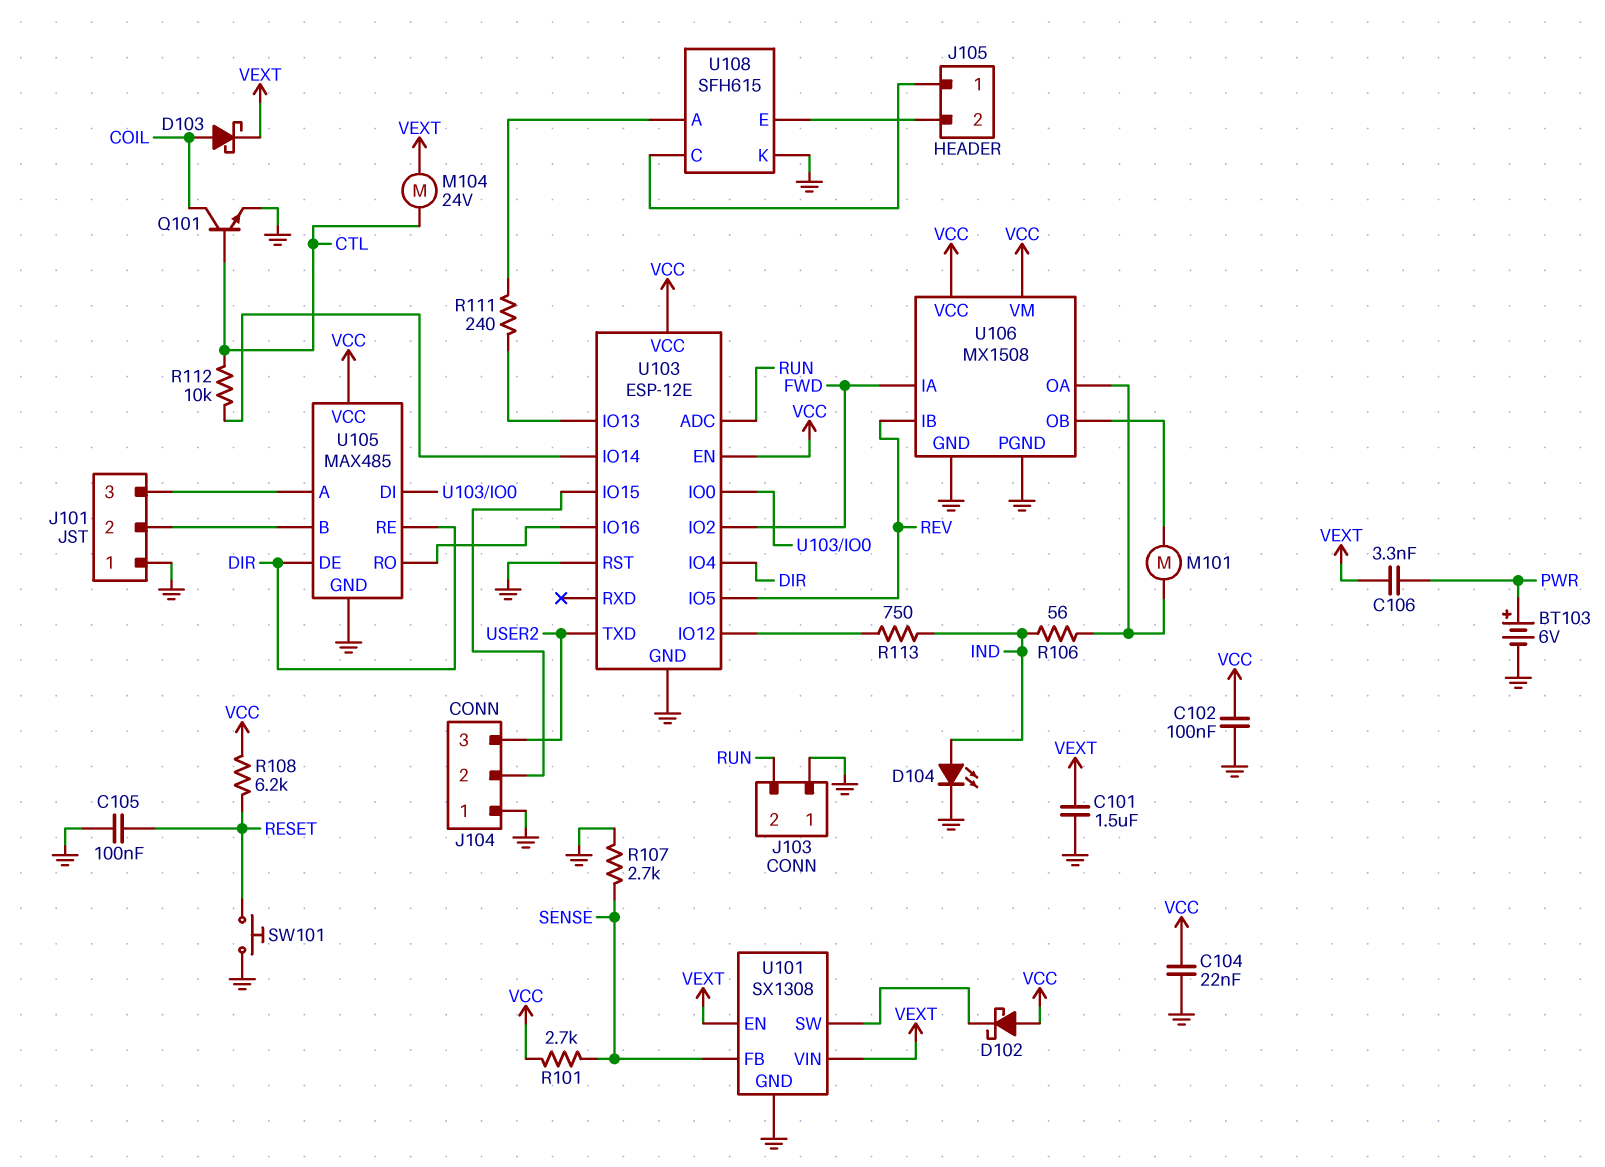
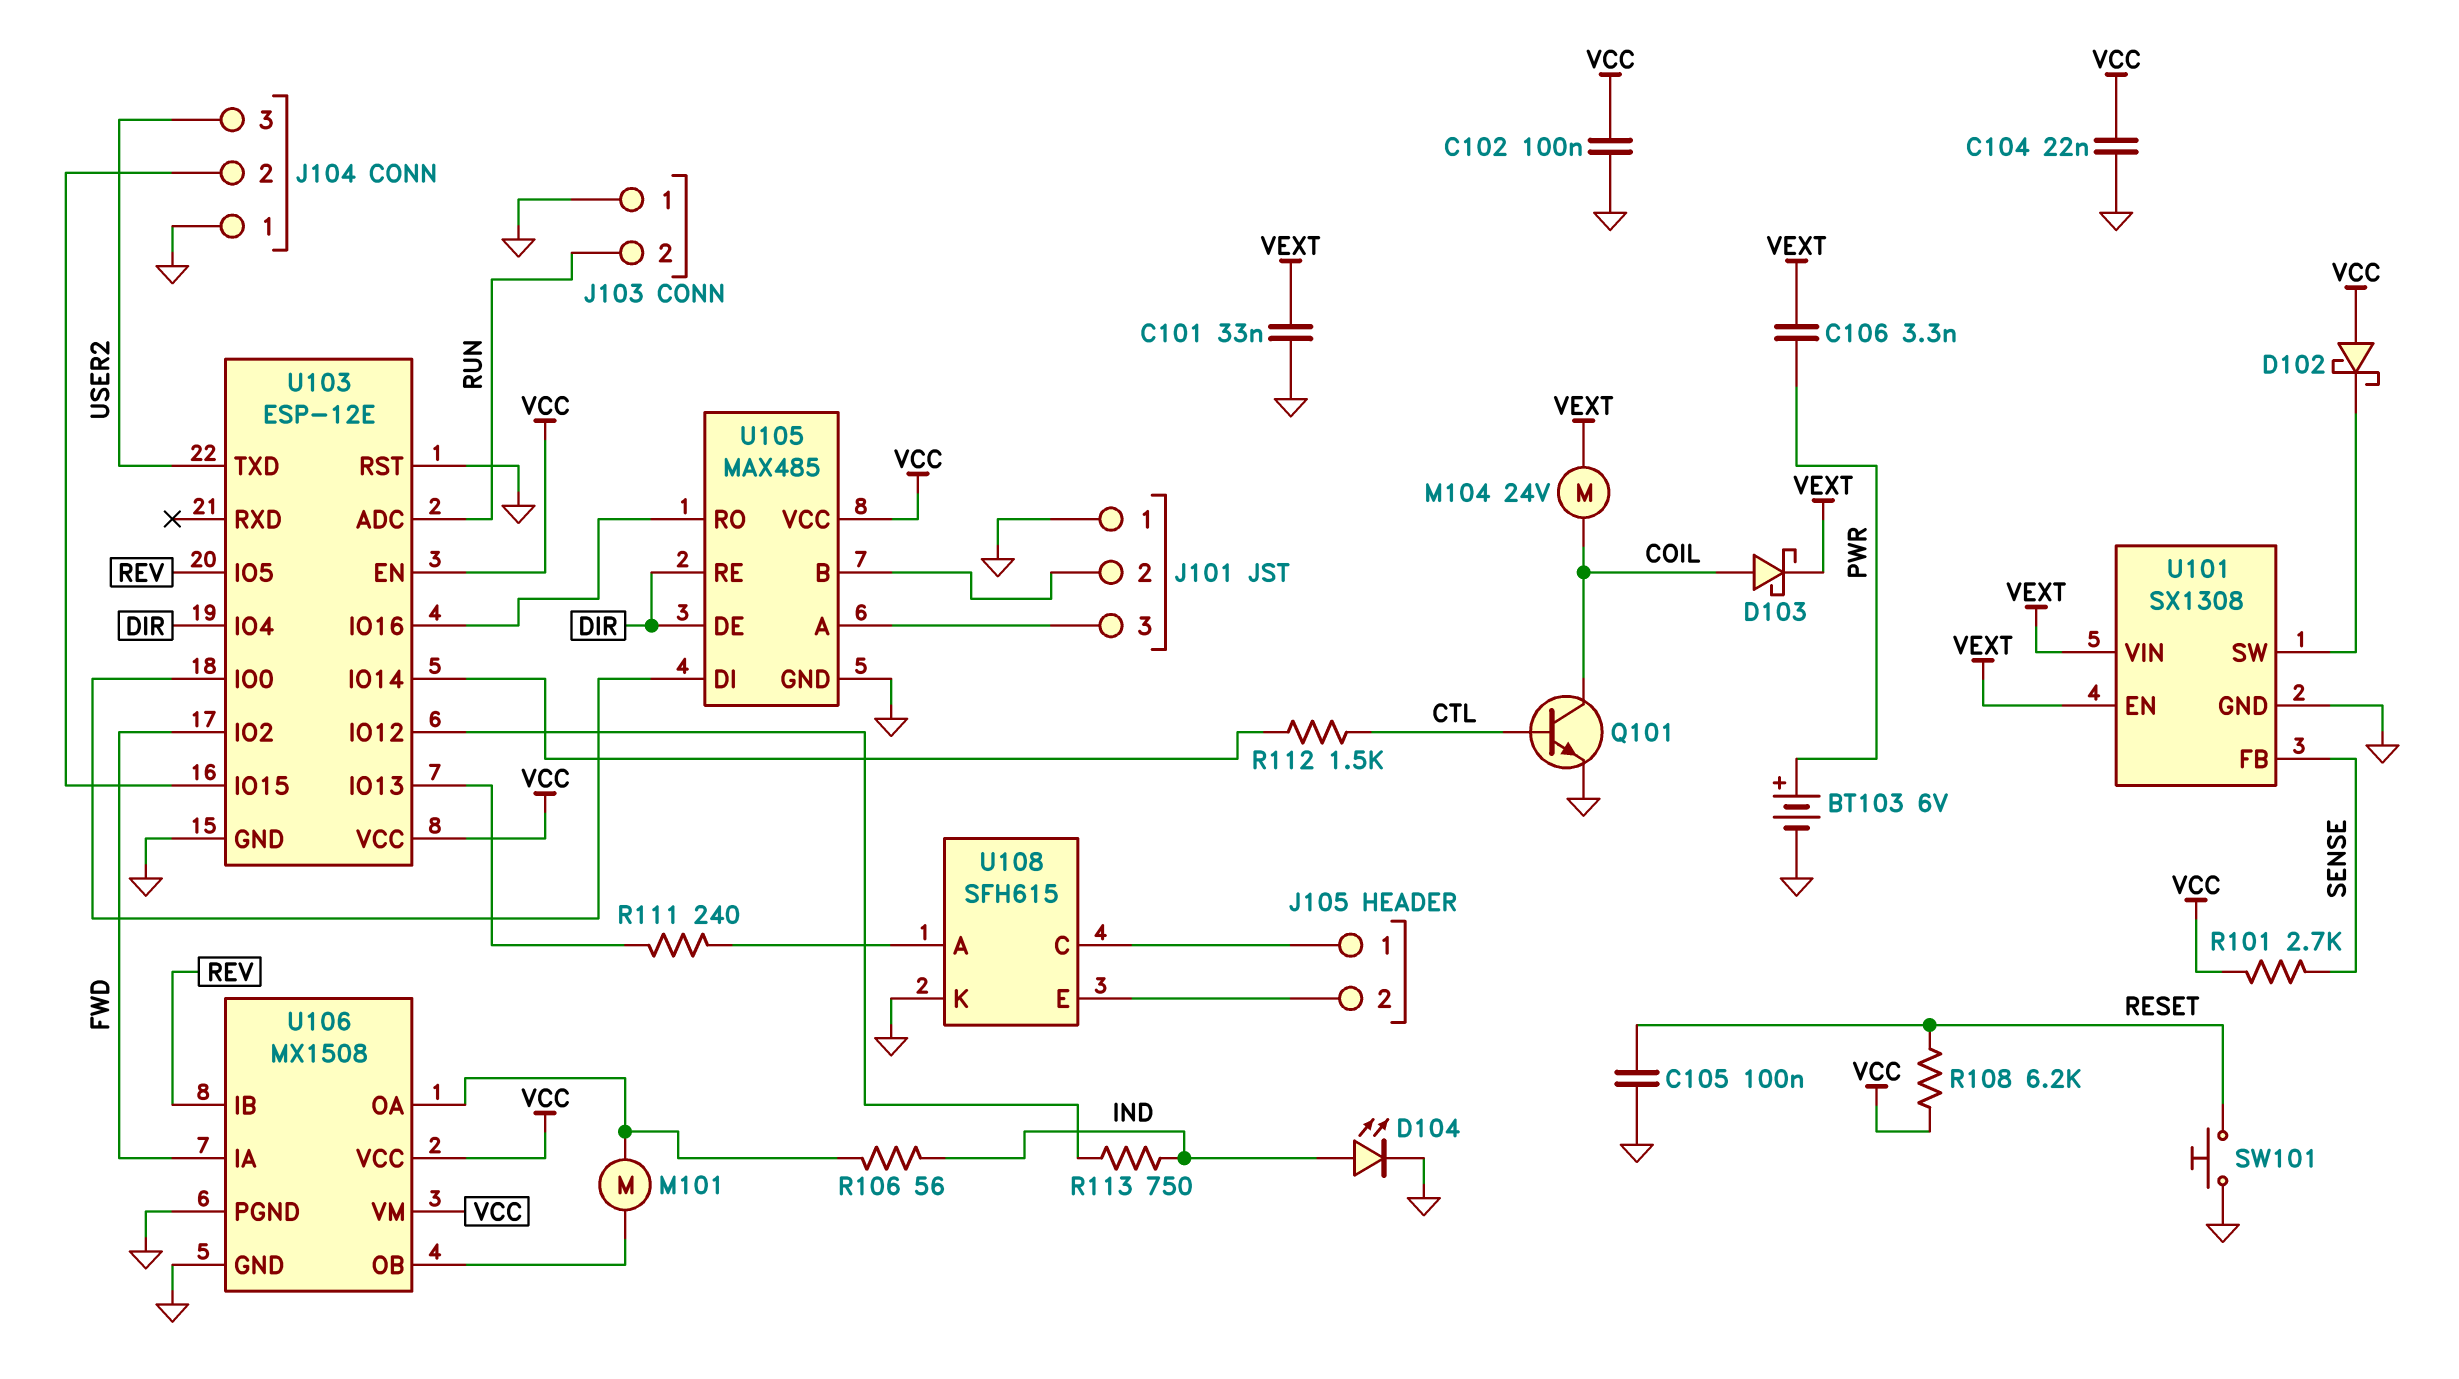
C101: 1.5uF (GND, VEXT) -> 33nF (GND, VEXT)
M104: motor 24V (CTL, VEXT) -> motor 24V (COIL, VEXT)
R107: 2.7k (GND, SENSE) -> none
R112: 10k (CTL, U103/IO14) -> 1.5k (CTL, U103/IO14)

